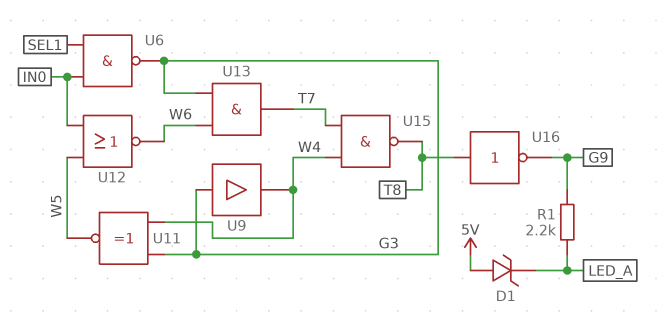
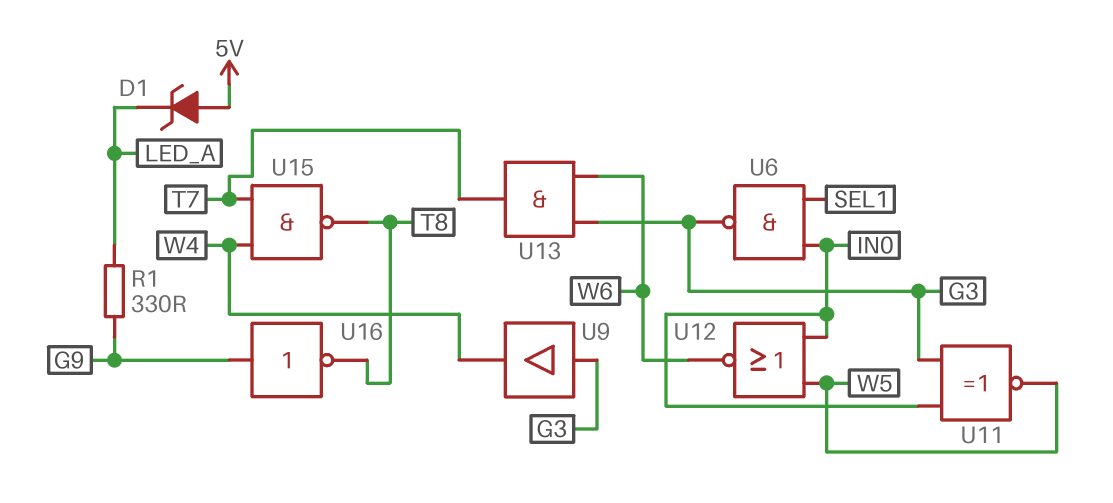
R1: 2.2k (G9, LED_A) -> 330 (G9, LED_A)
U11: XNOR (in G3, in W4, out W5) -> XNOR (in G3, in IN0, out W5)
U16: NOT (in T8, out G9) -> NOT (in G9, out T8)

